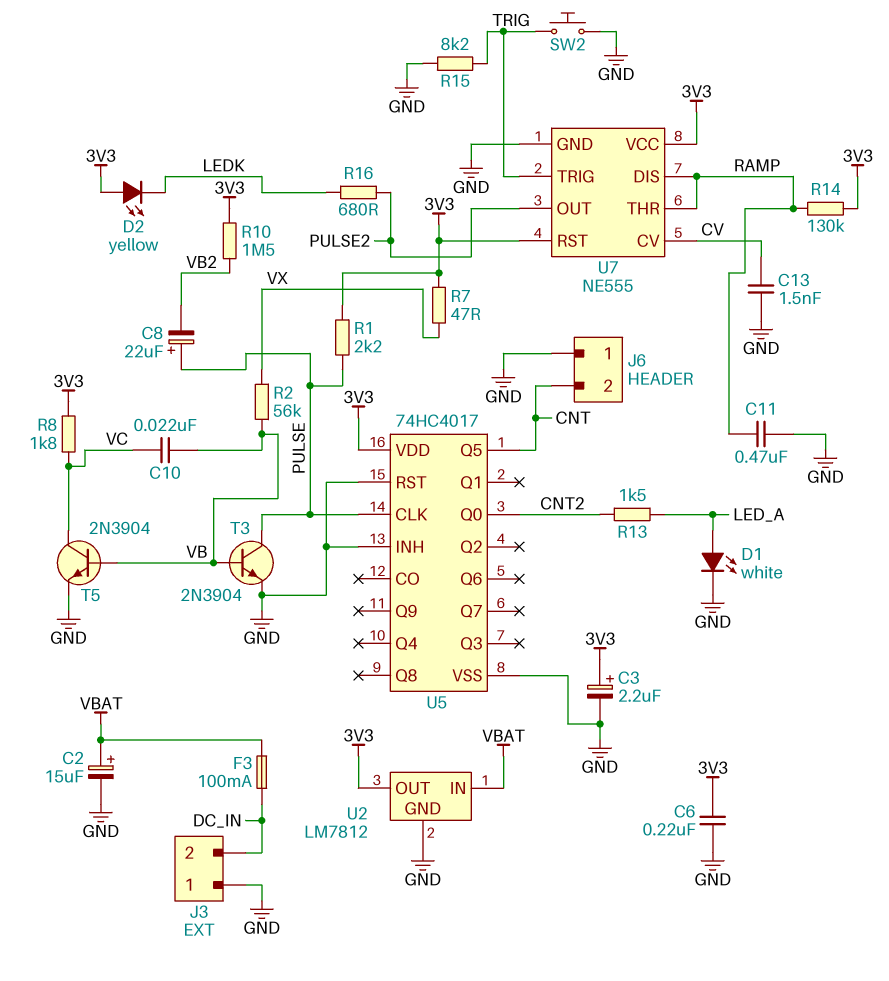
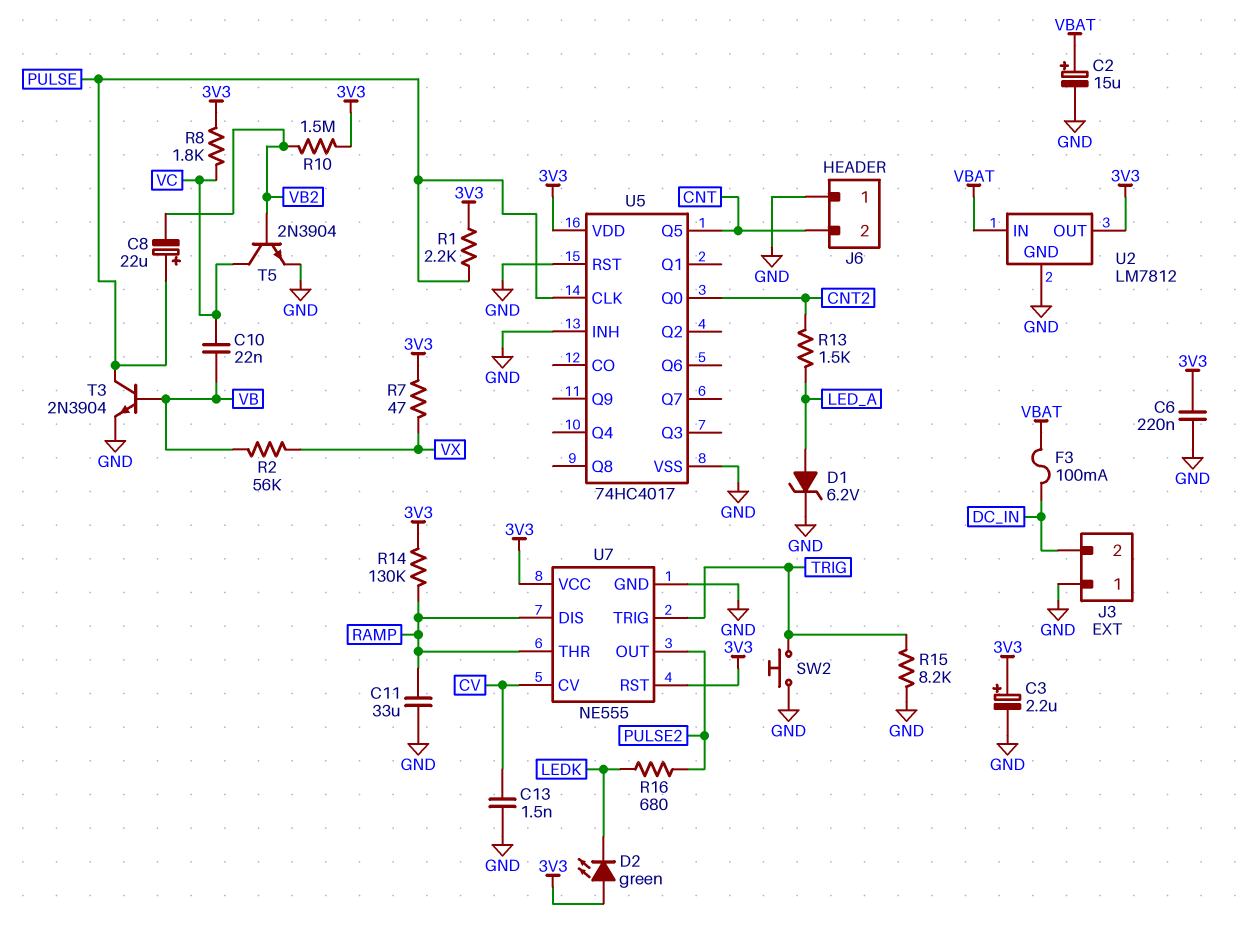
C11: 470nF (GND, RAMP) -> 33uF (GND, RAMP)
D1: LED white (A LED_A, K GND) -> zener 6.2V (A LED_A, K GND)
D2: LED yellow (A 3V3, K LEDK) -> LED green (A 3V3, K LEDK)
T5: NPN 2N3904 (B VB, C VC, E GND) -> NPN 2N3904 (B VB2, C VC, E GND)

